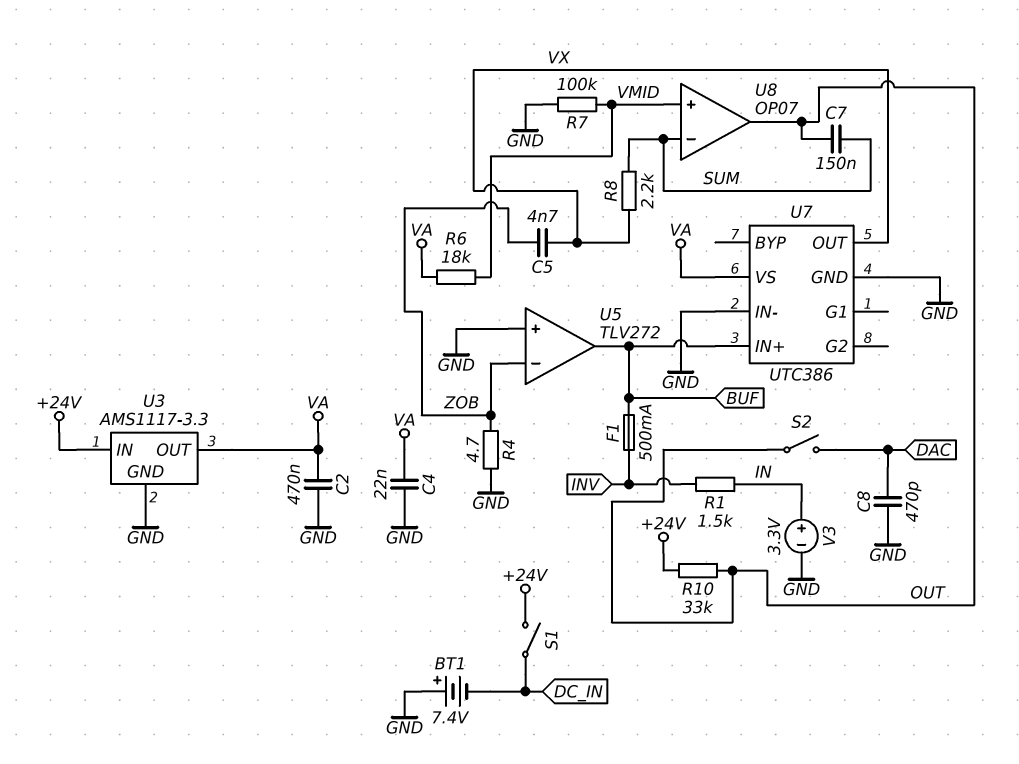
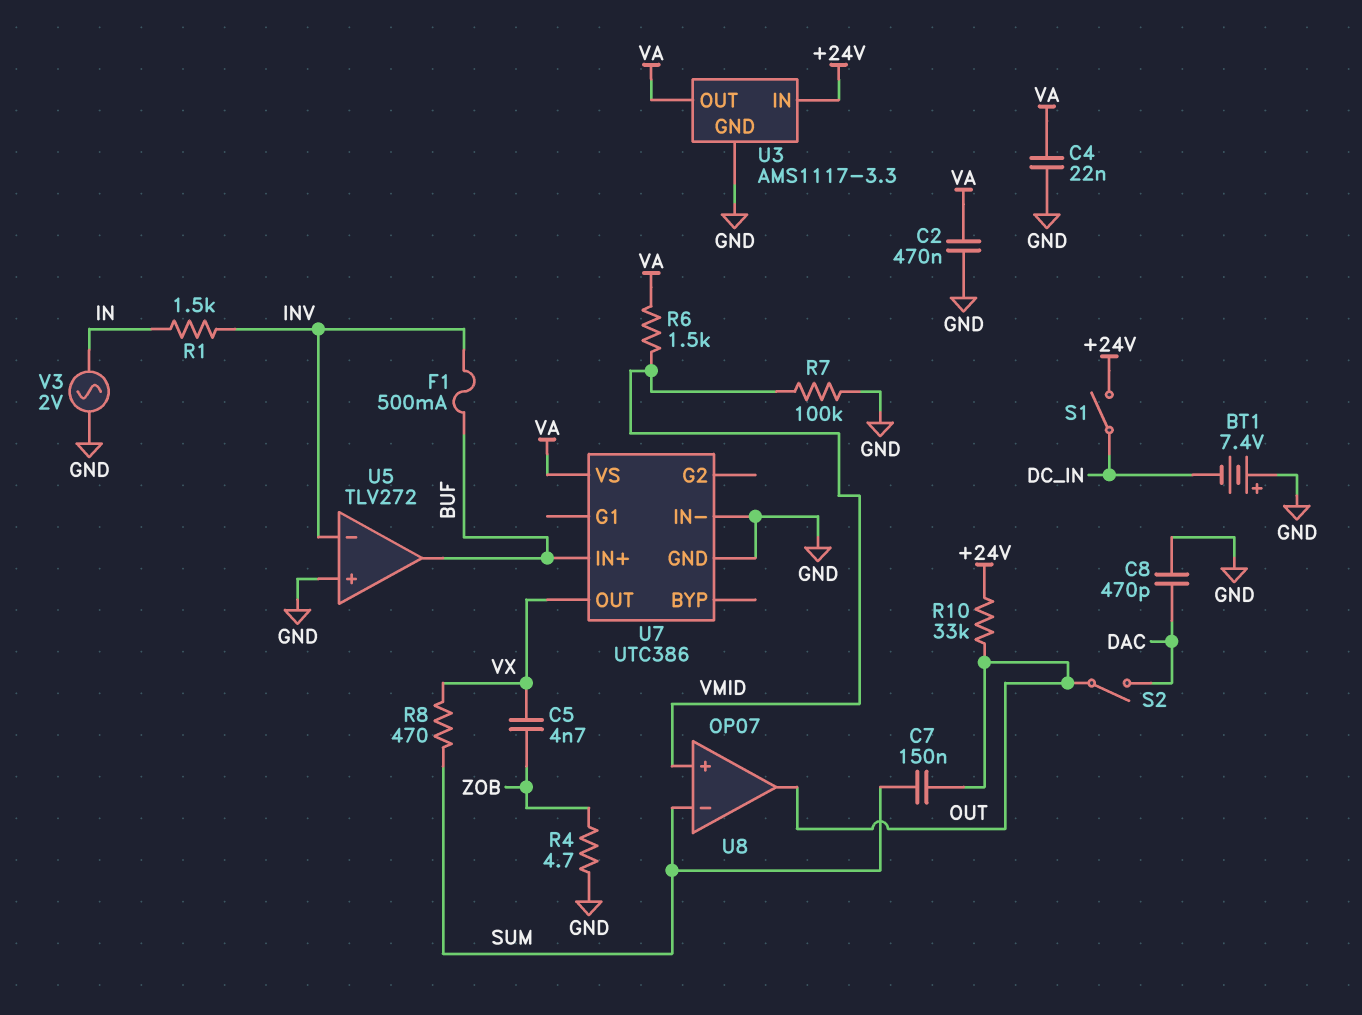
R6: 18k (VA, VMID) -> 1.5k (VA, VMID)
R8: 2.2k (SUM, VX) -> 470 (SUM, VX)
U5 pin in-: ZOB -> INV
V3: 3.3V (plus IN, minus GND) -> AC 2V (GND, IN)

